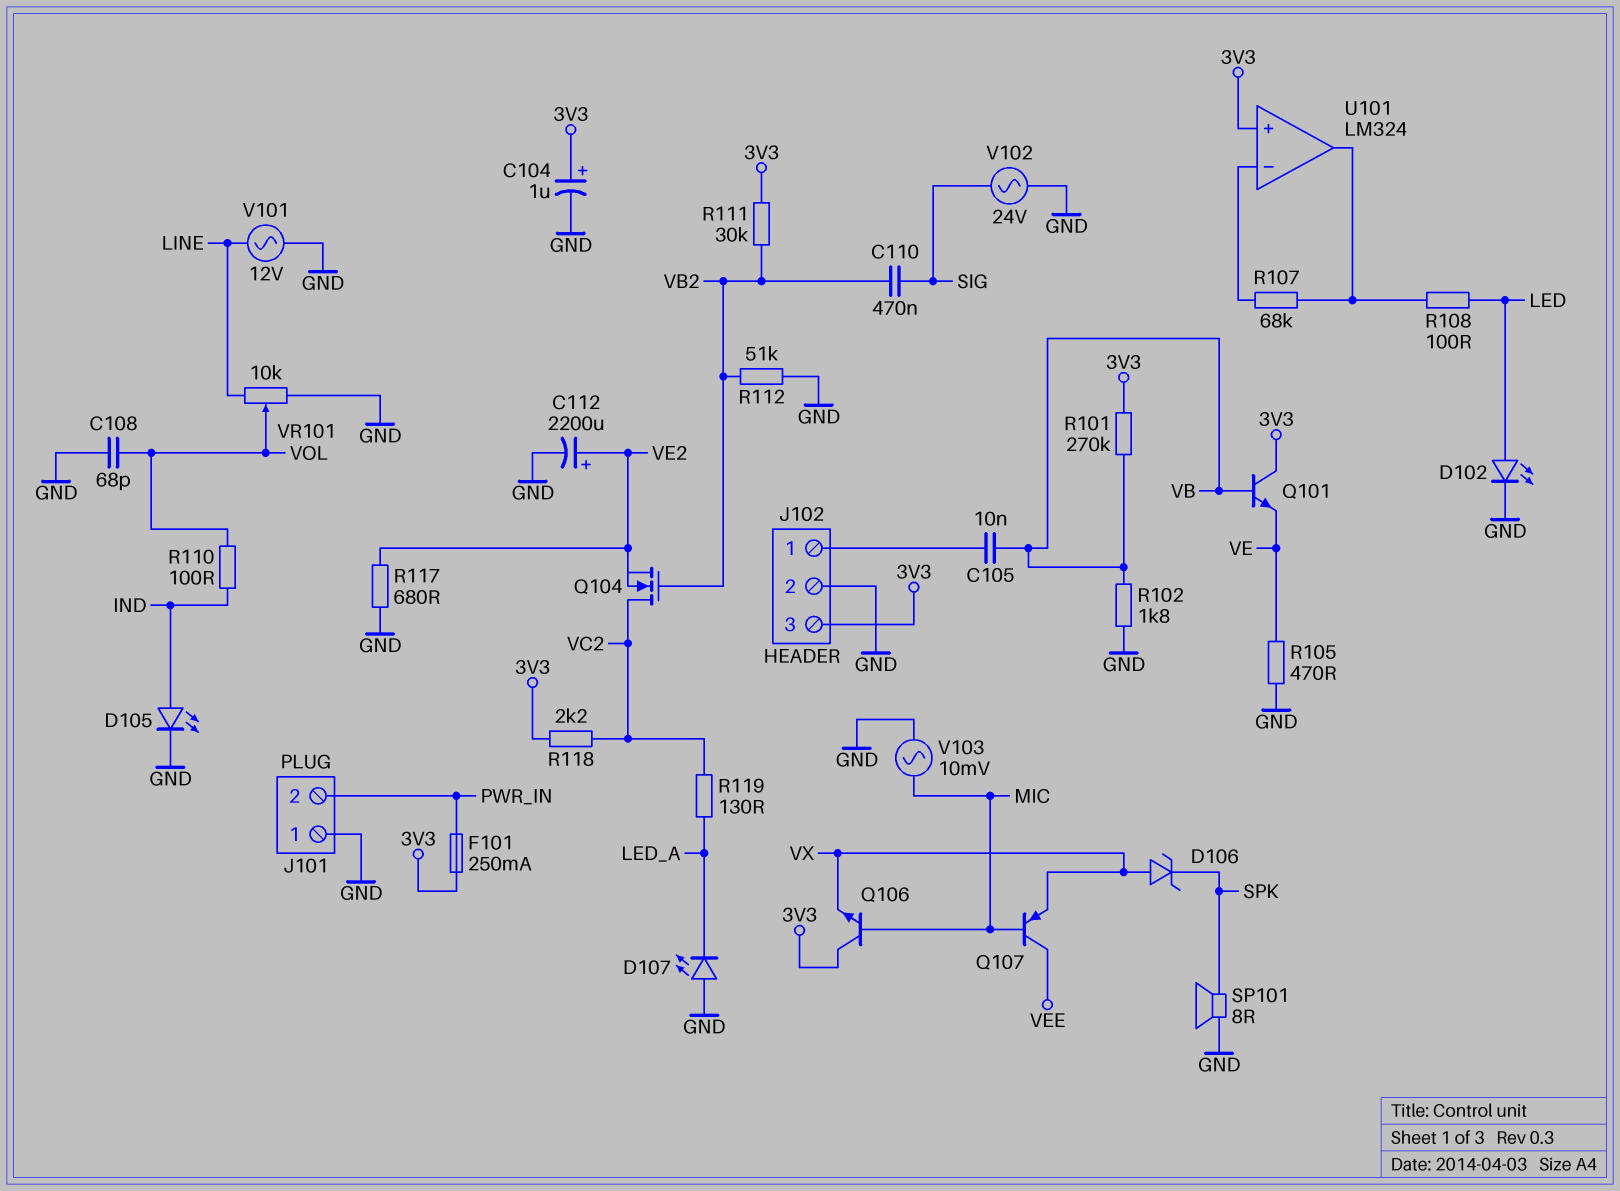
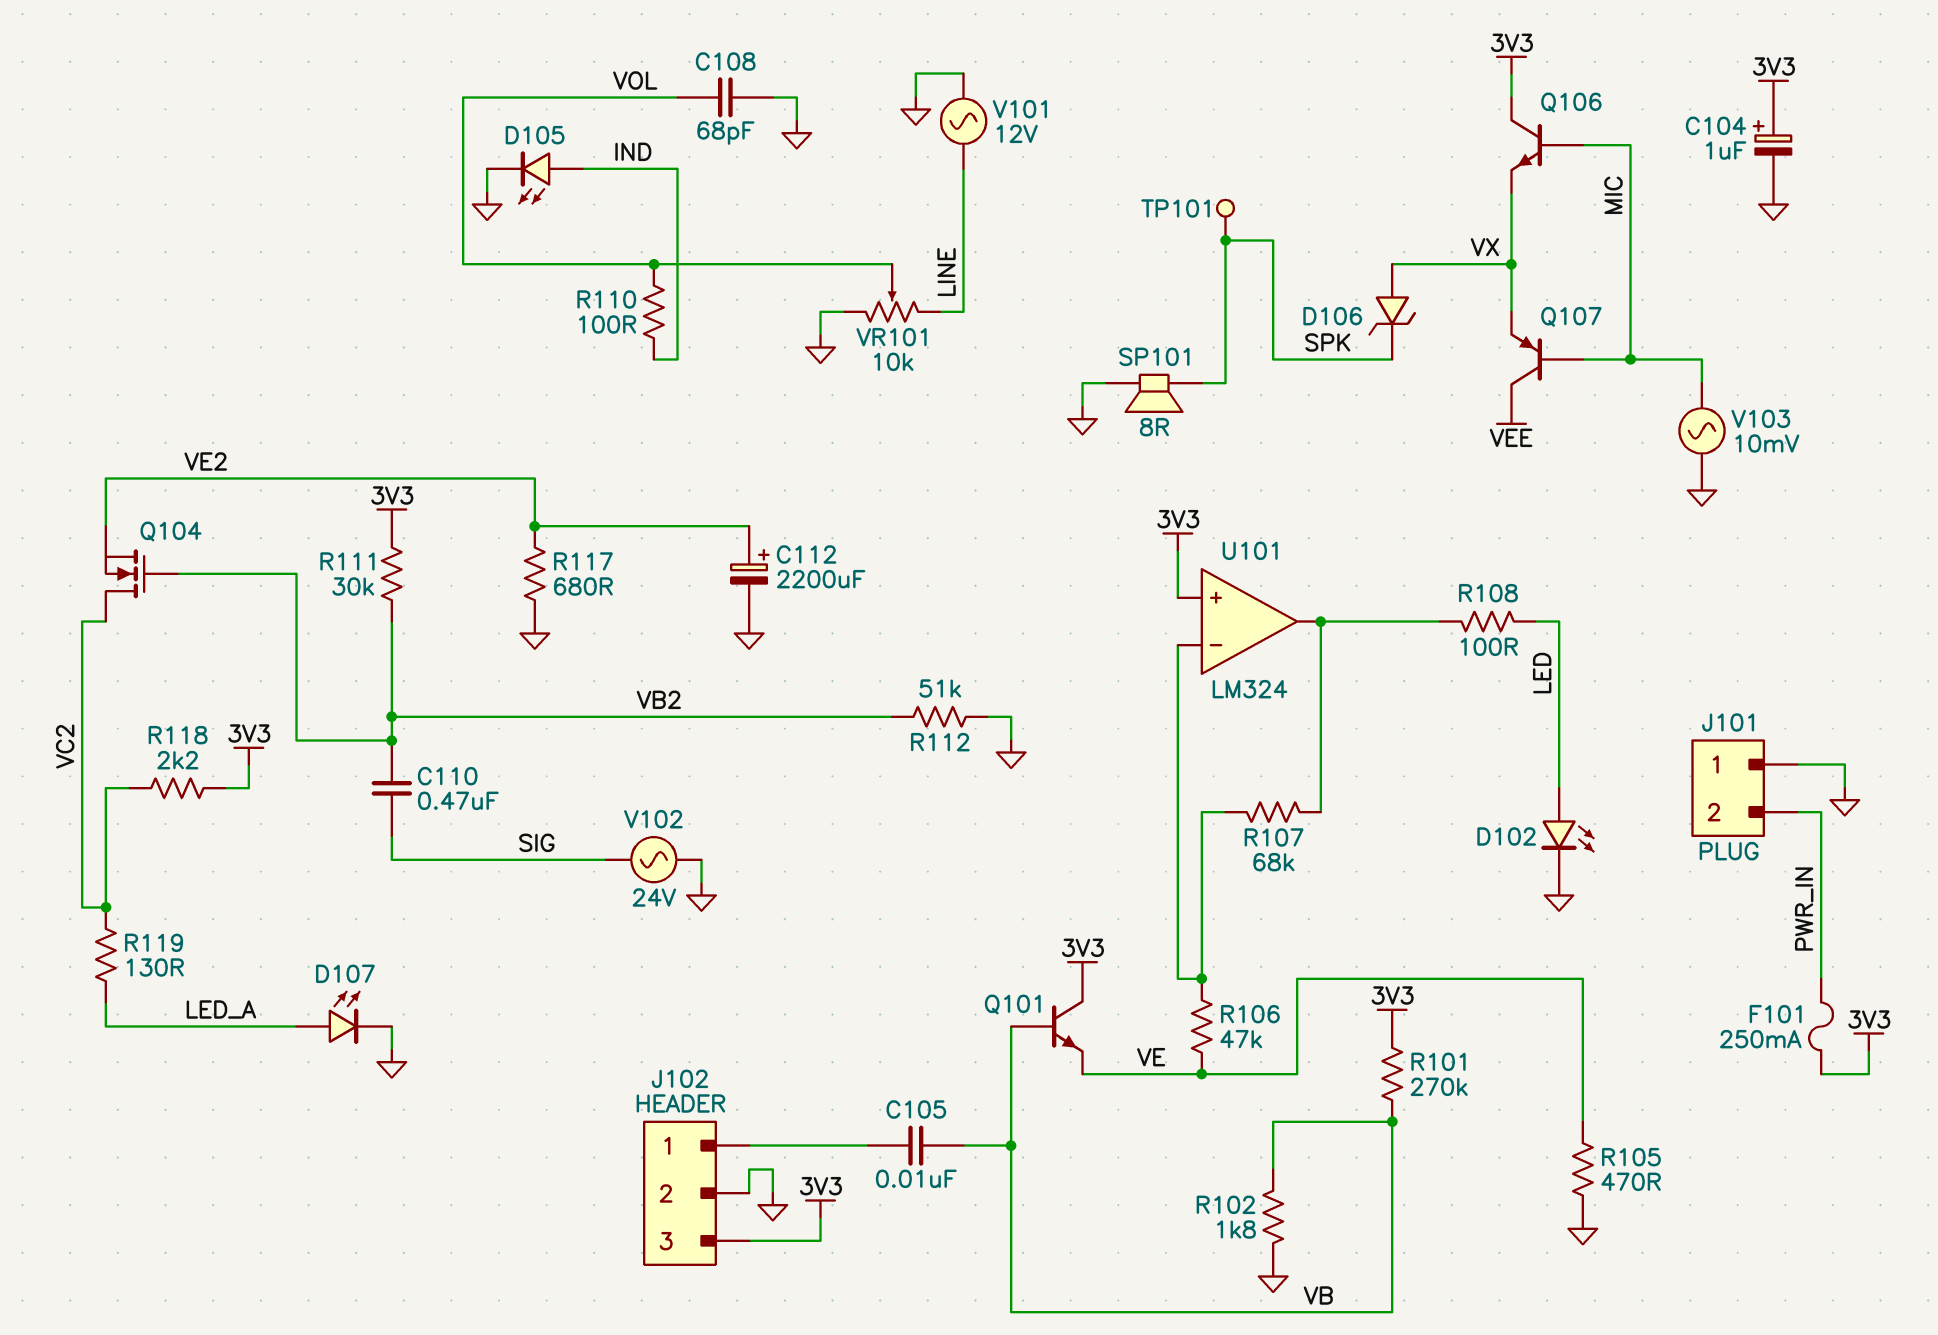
D107: LED (A GND, K LED_A) -> LED (A LED_A, K GND)
R106: none -> 47k (U101/in-, VE)
TP101: none -> test point (SPK)

